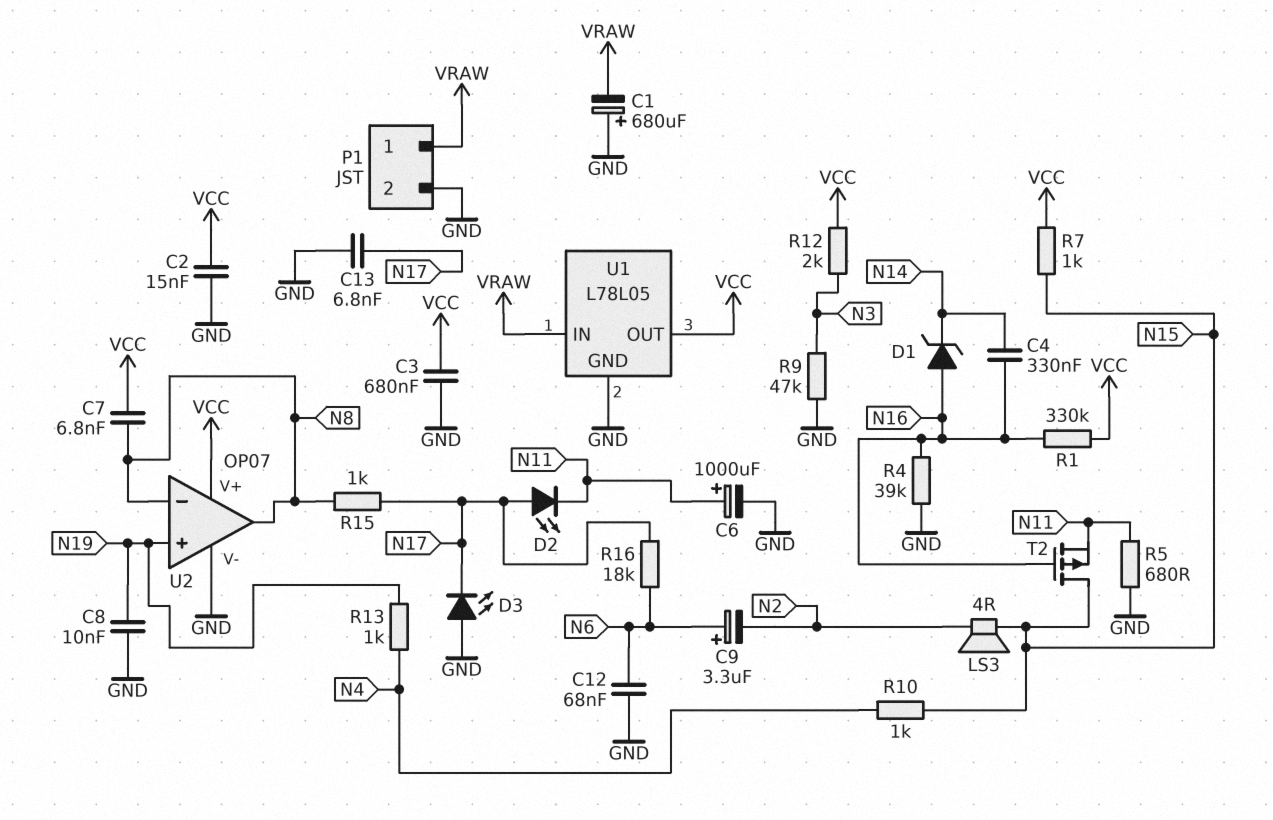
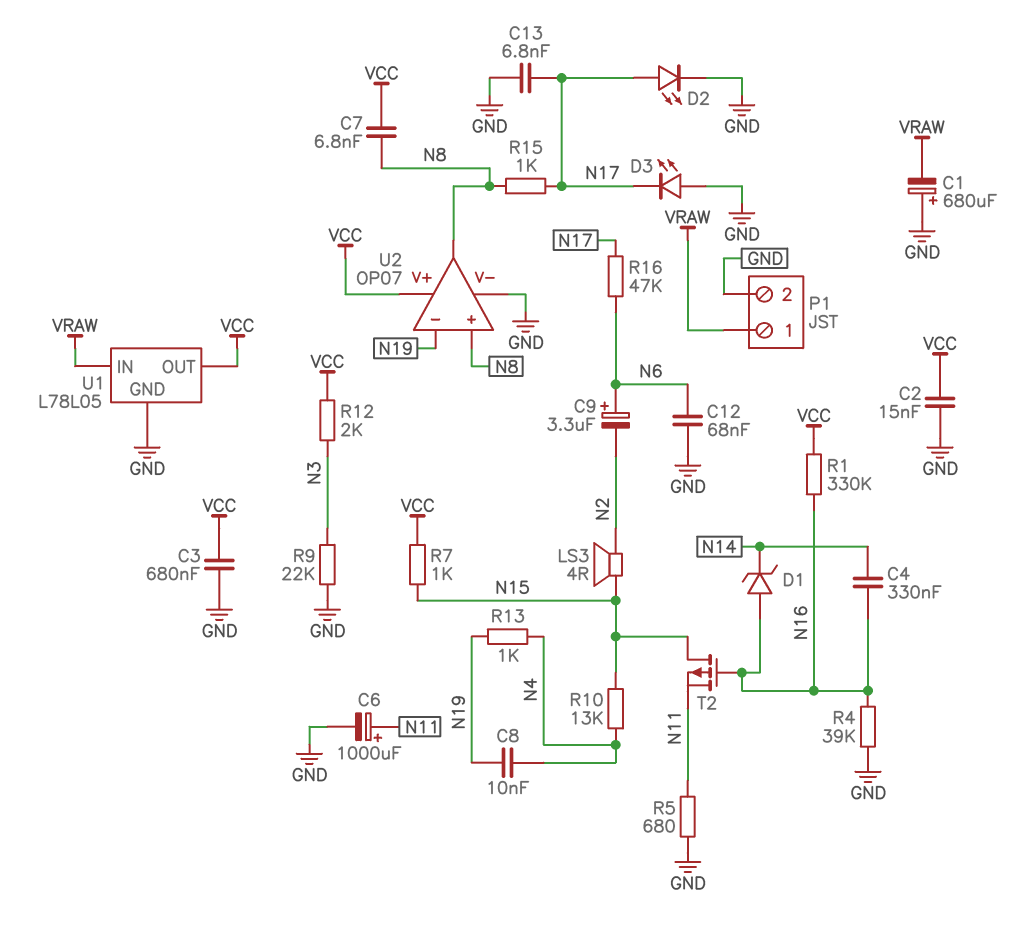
C8: 10nF (GND, N19) -> 10nF (N4, N19)
D2: LED (A N17, K N11) -> LED (A N17, K GND)
R9: 47k (GND, N3) -> 22k (GND, N3)
R10: 1k (N4, N15) -> 13k (N4, N15)
R16: 18k (N6, N17) -> 47k (N6, N17)
U2 pin in+: N19 -> N8
U2 pin in-: N8 -> N19

